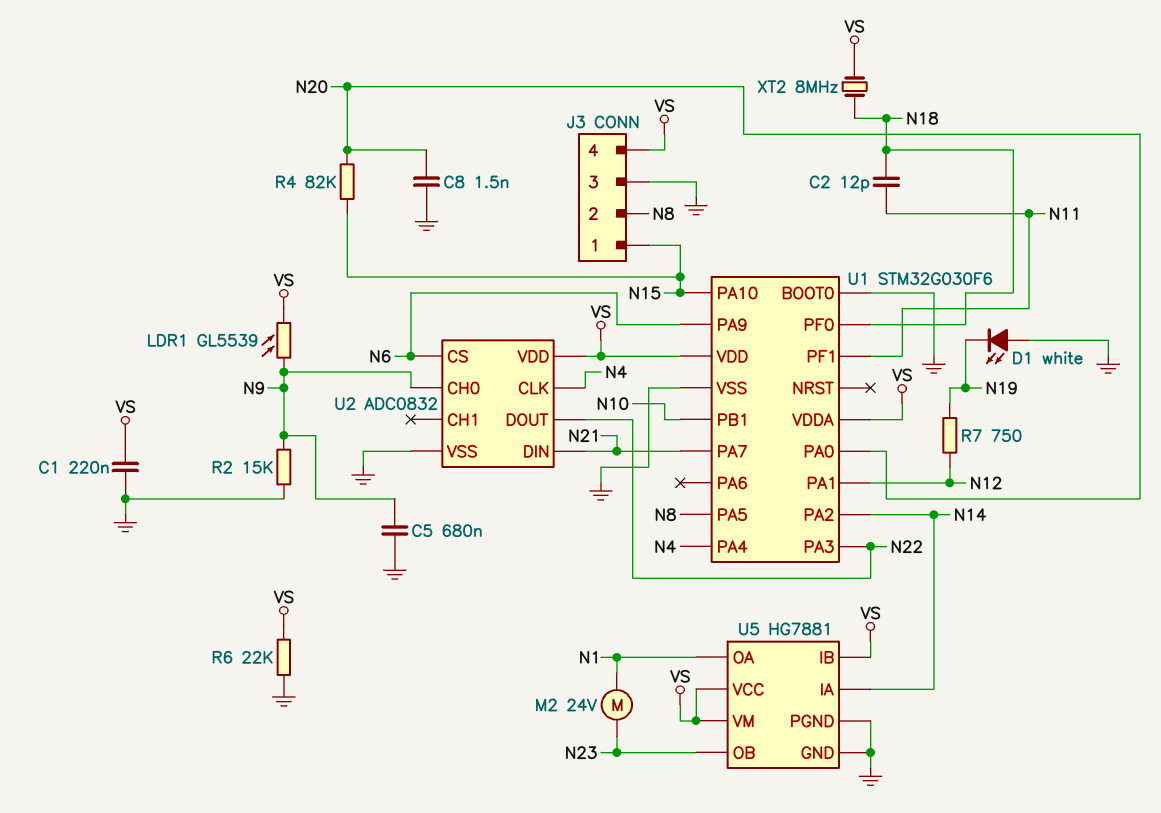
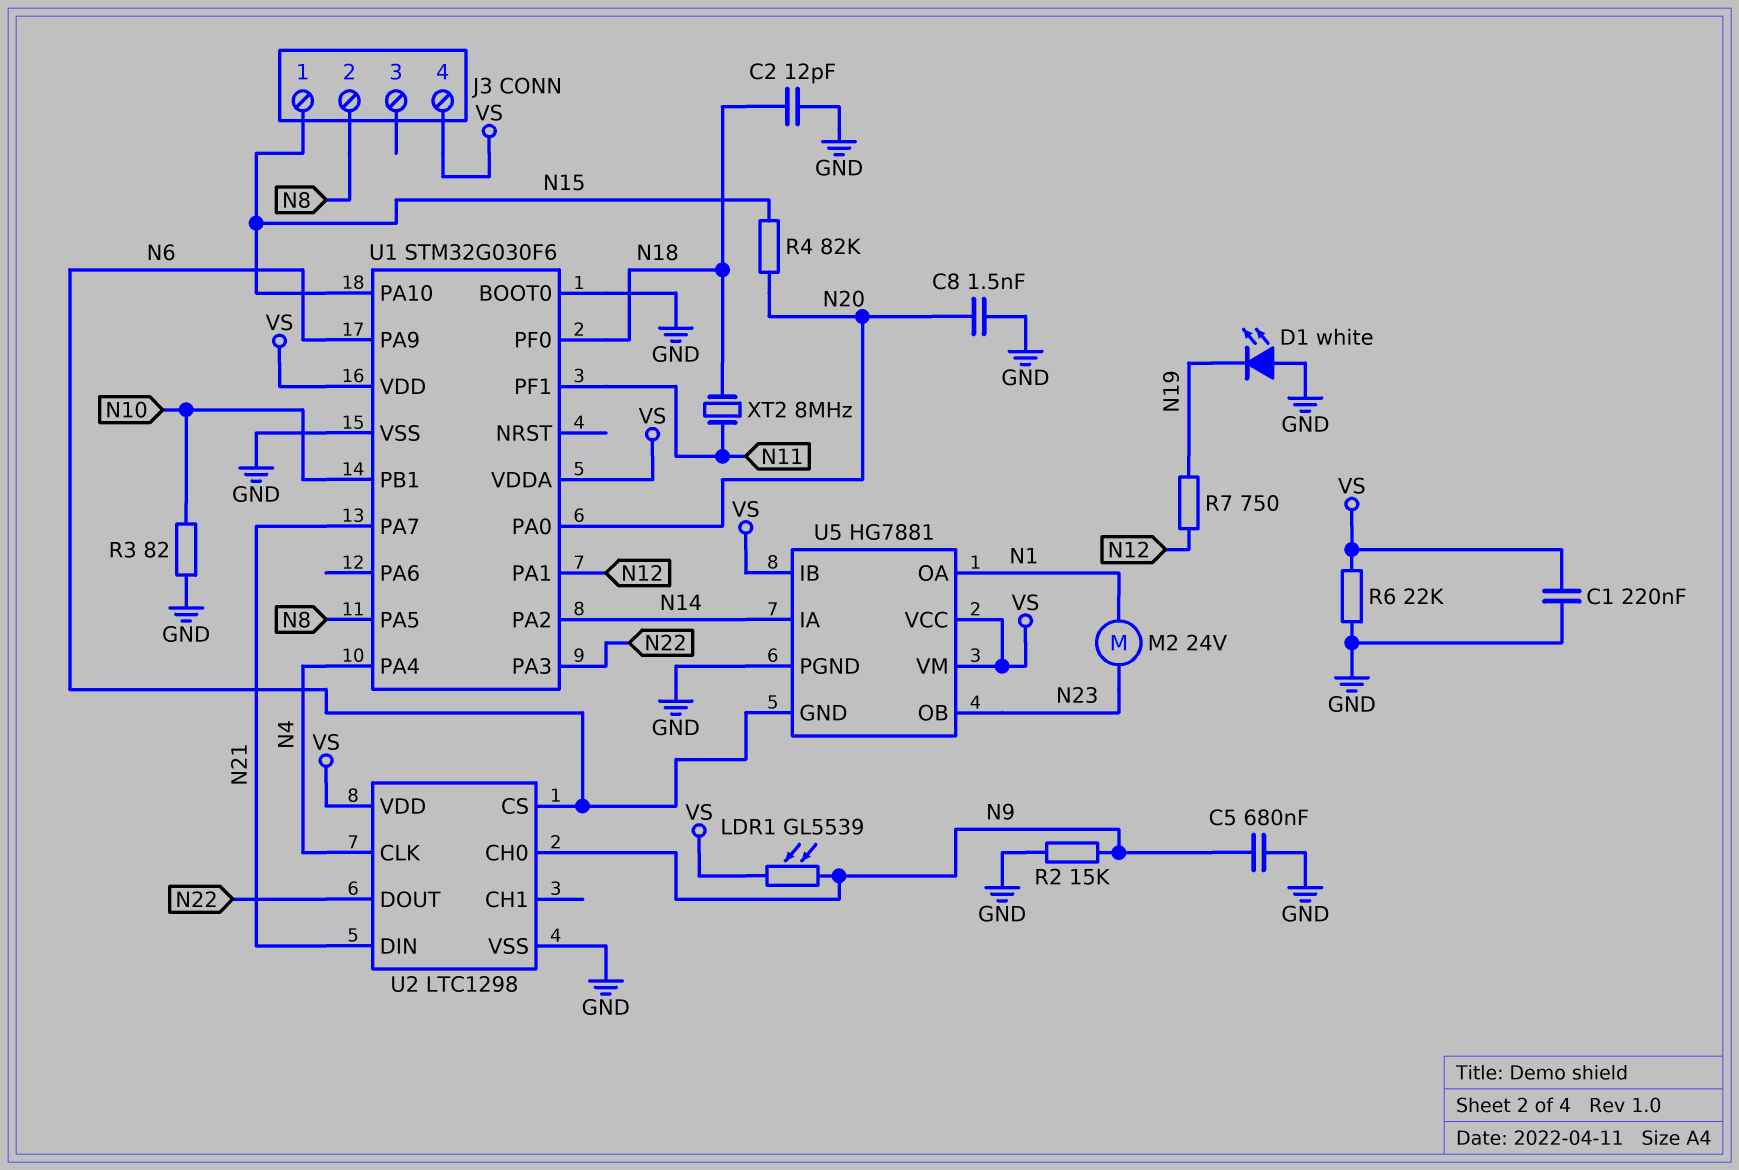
C2: 12pF (N11, N18) -> 12pF (GND, N18)
J3 pin 3: GND -> none
R3: none -> 82 (GND, N10)
U2: ADC0832 -> LTC1298
U5 pin GND: GND -> N6
XT2: 8MHz (N18, VS) -> 8MHz (N11, N18)

